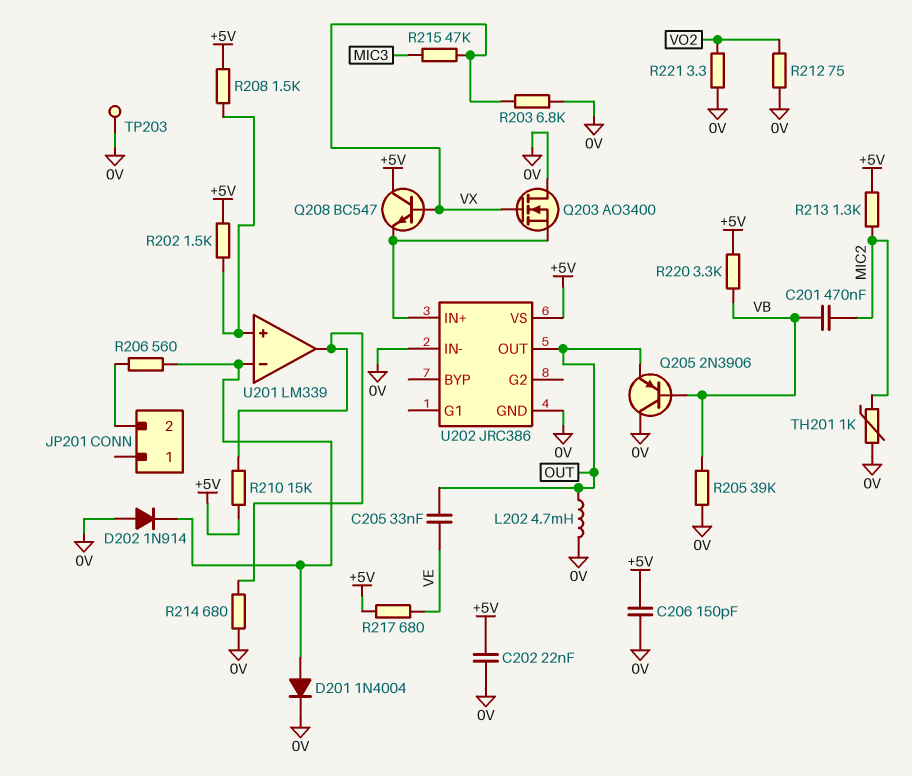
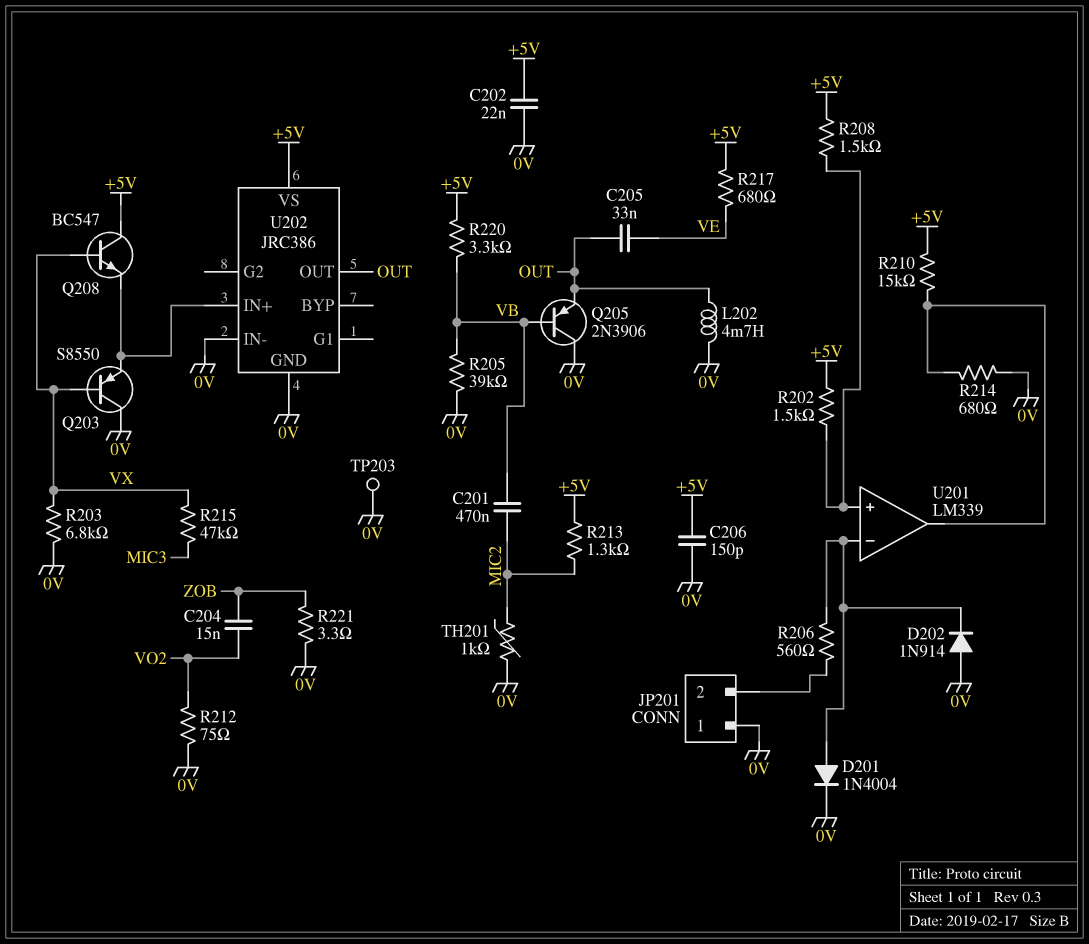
C204: none -> 15nF (VO2, ZOB)
JP201 pin 1: none -> 0V
Q203: NMOS AO3400 (G VX, D 0V, S U202/IN+) -> PNP S8550 (B VX, C 0V, E U202/IN+)
R221: 3.3 (0V, VO2) -> 3.3 (0V, ZOB)

